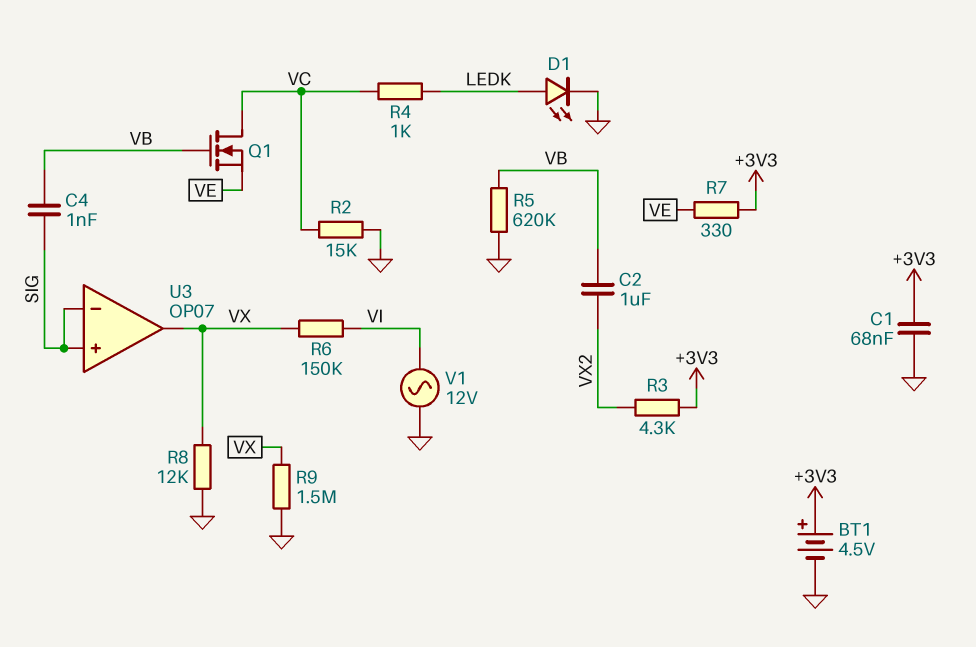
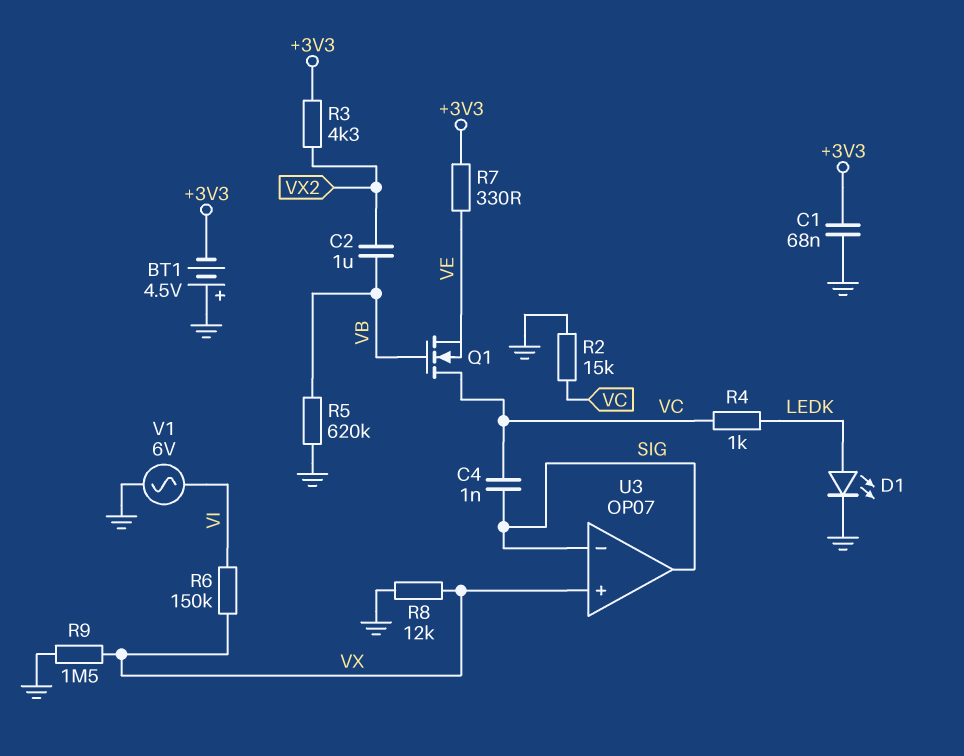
BT1: 4.5V (plus +3V3, minus GND) -> 4.5V (plus GND, minus +3V3)
C4: 1nF (SIG, VB) -> 1nF (SIG, VC)
U3 pin in+: SIG -> VX
U3 pin out: VX -> SIG
V1: AC 12V (GND, VI) -> AC 6V (GND, VI)

